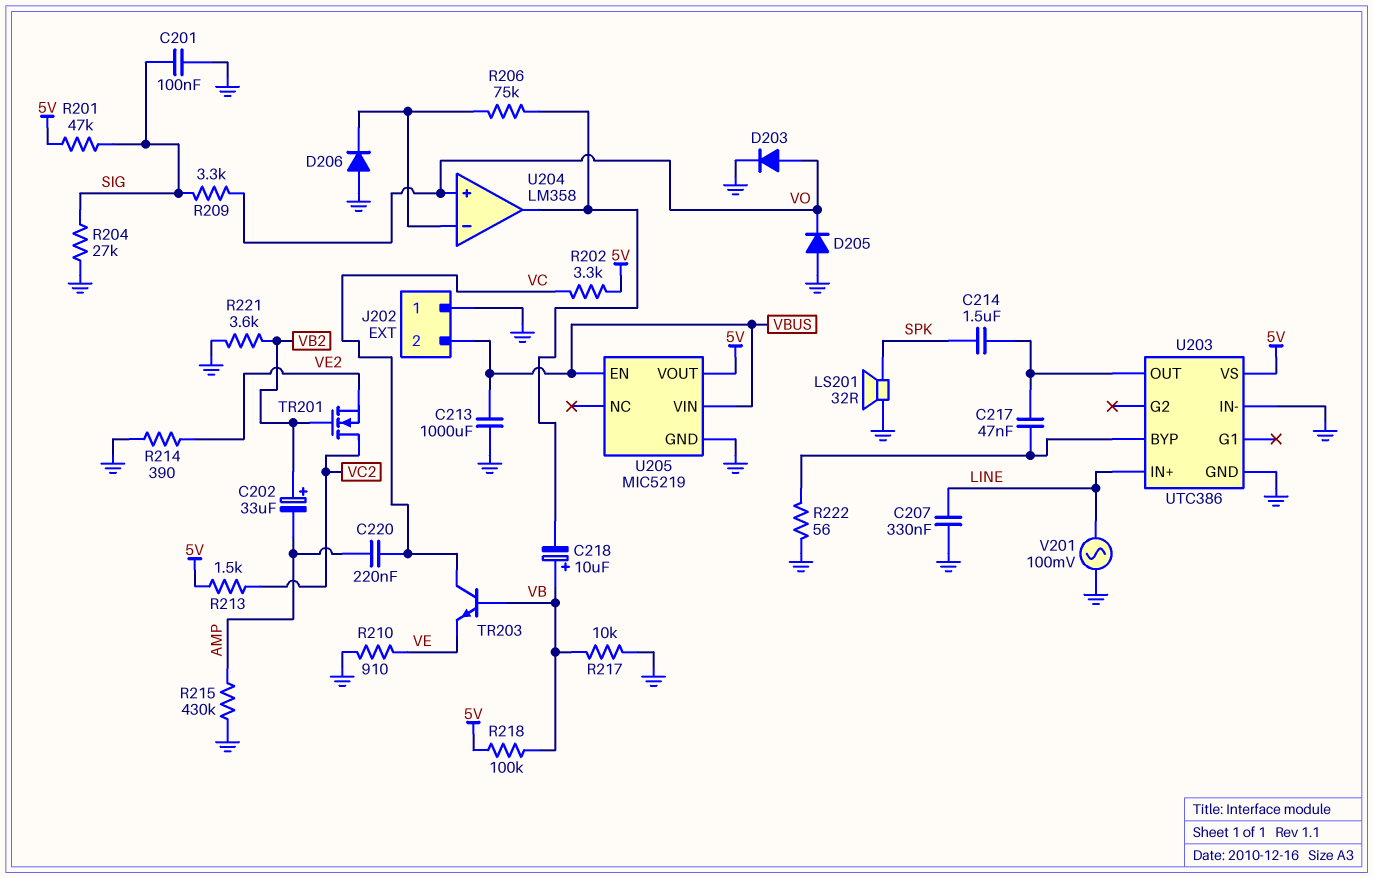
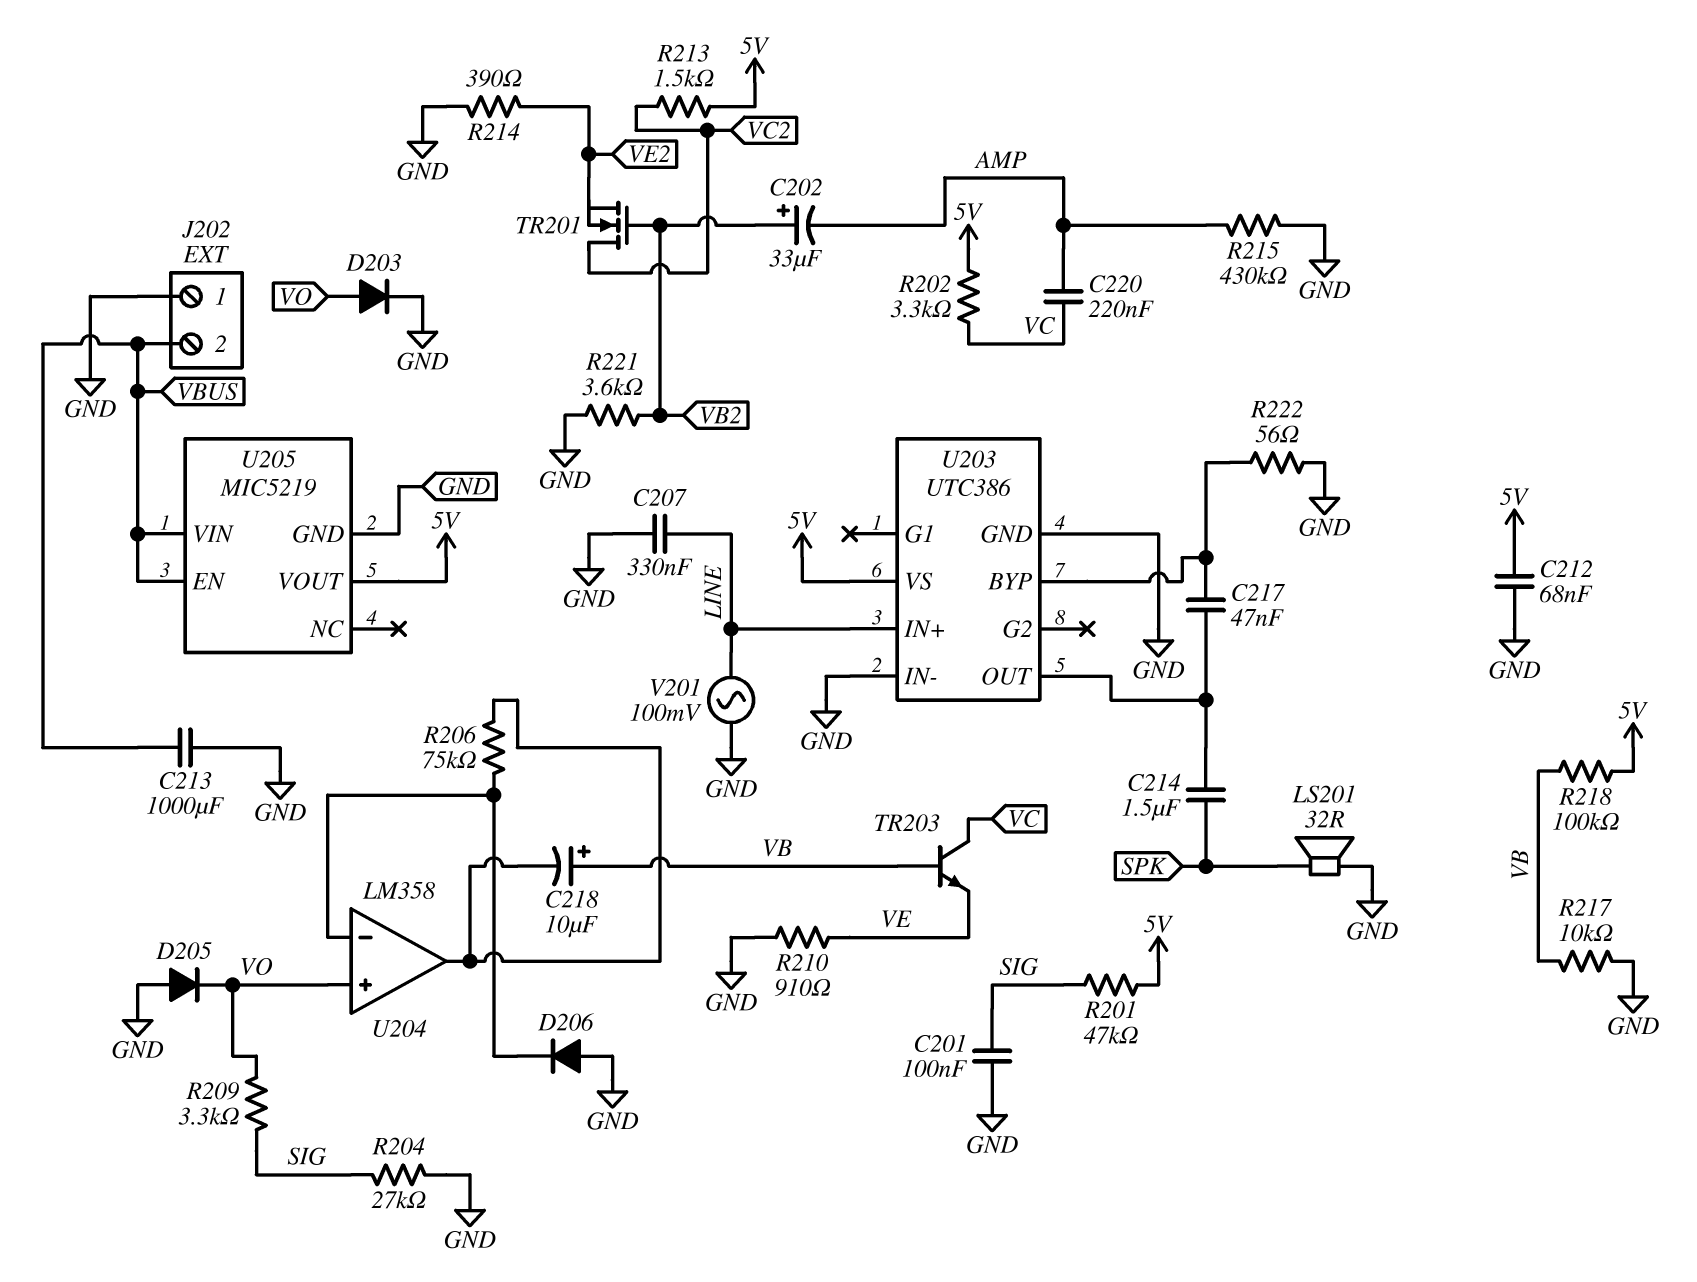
C212: none -> 68nF (5V, GND)

